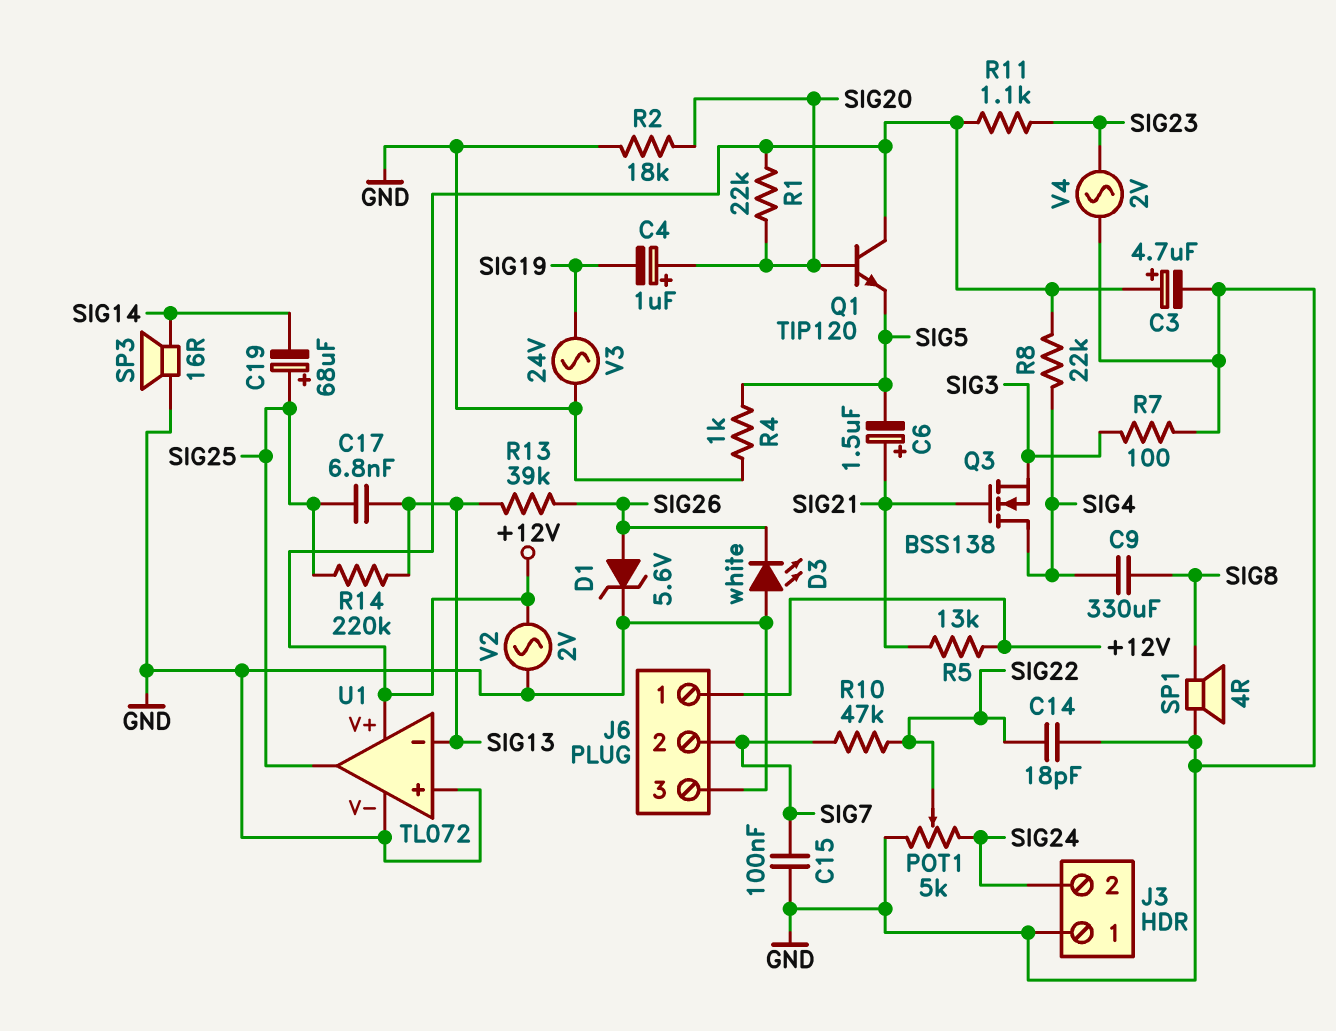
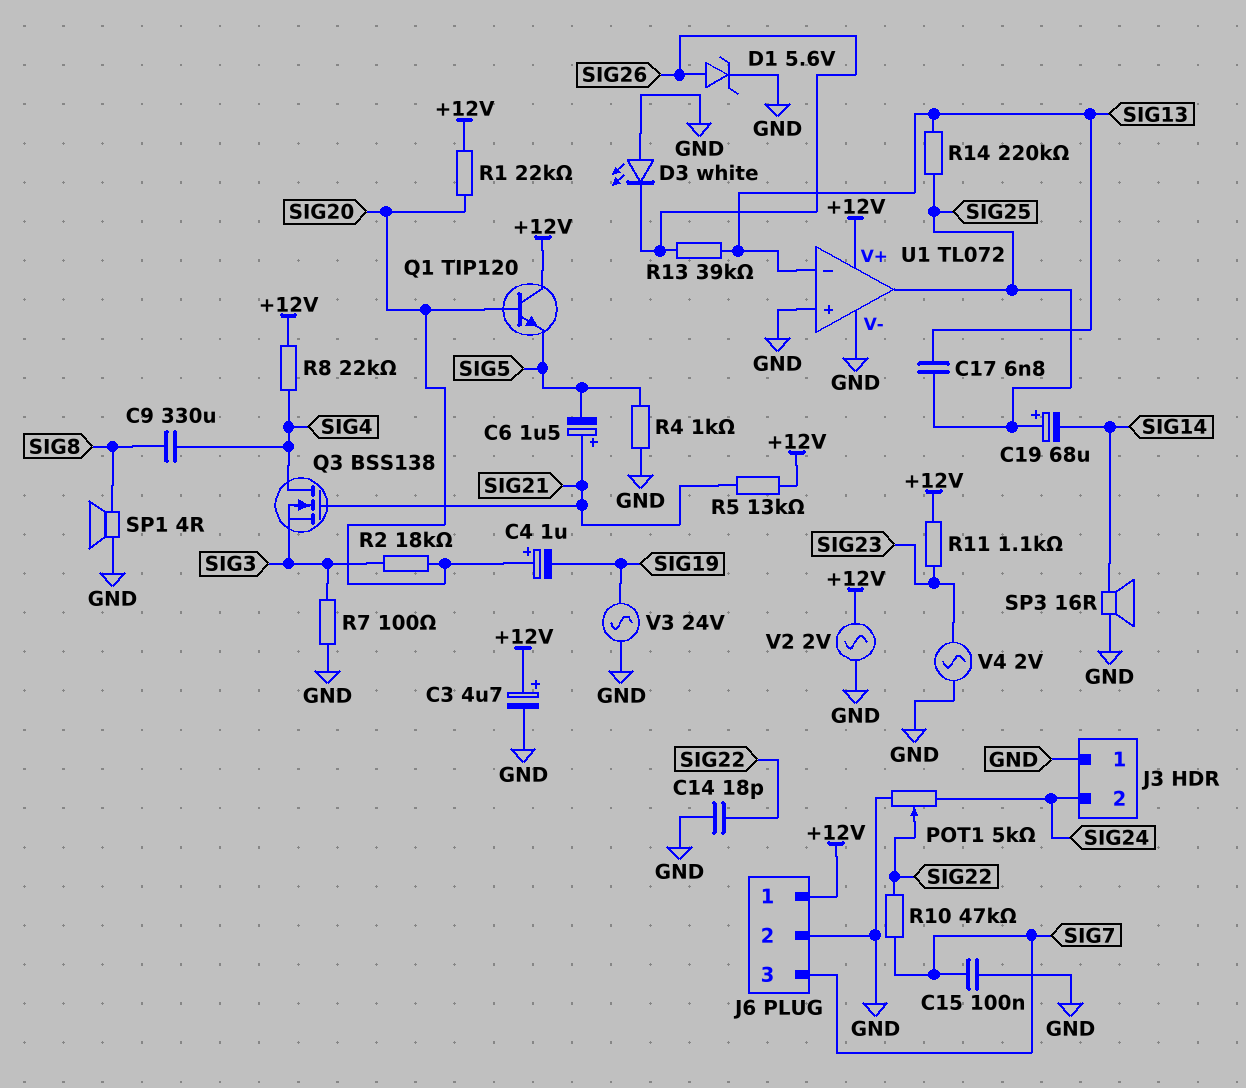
J6 pin 2: SIG7 -> GND
J6 pin 3: GND -> SIG7
R2: 18k (GND, SIG20) -> 18k (SIG3, SIG20)

